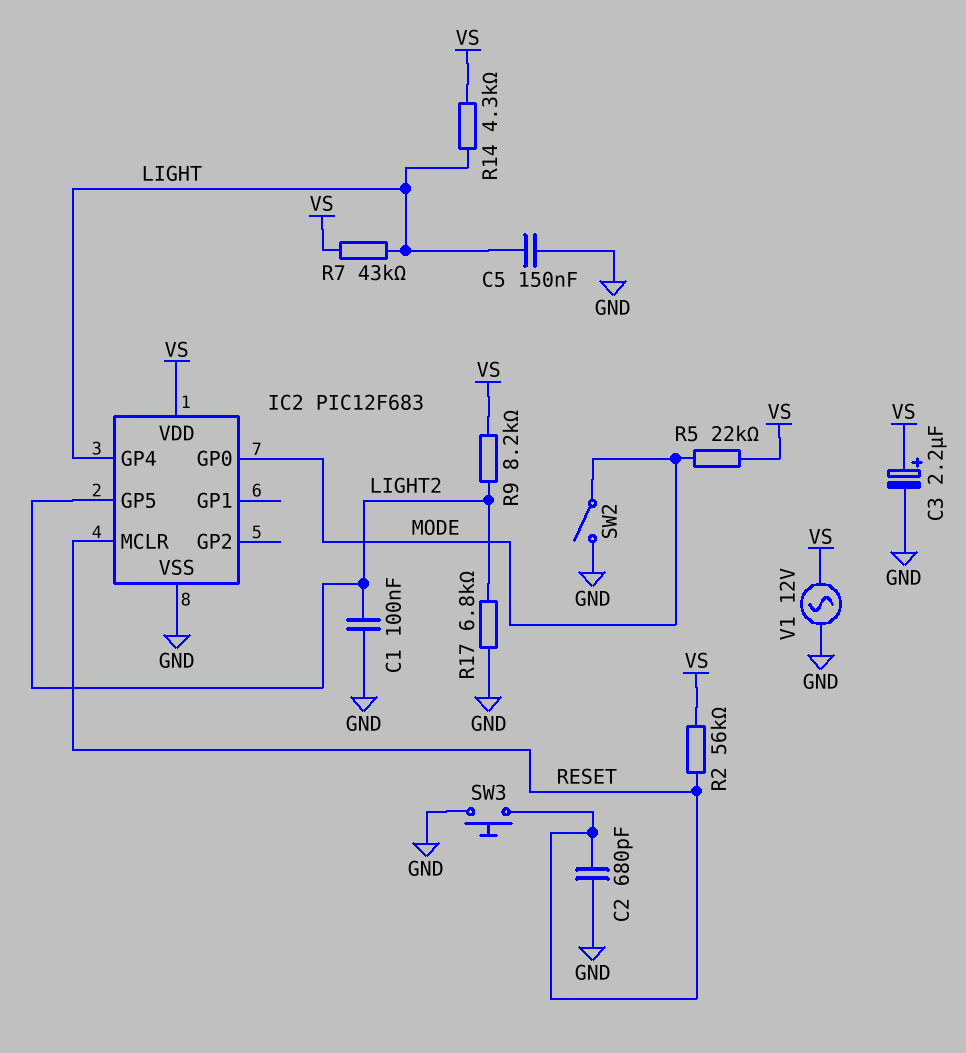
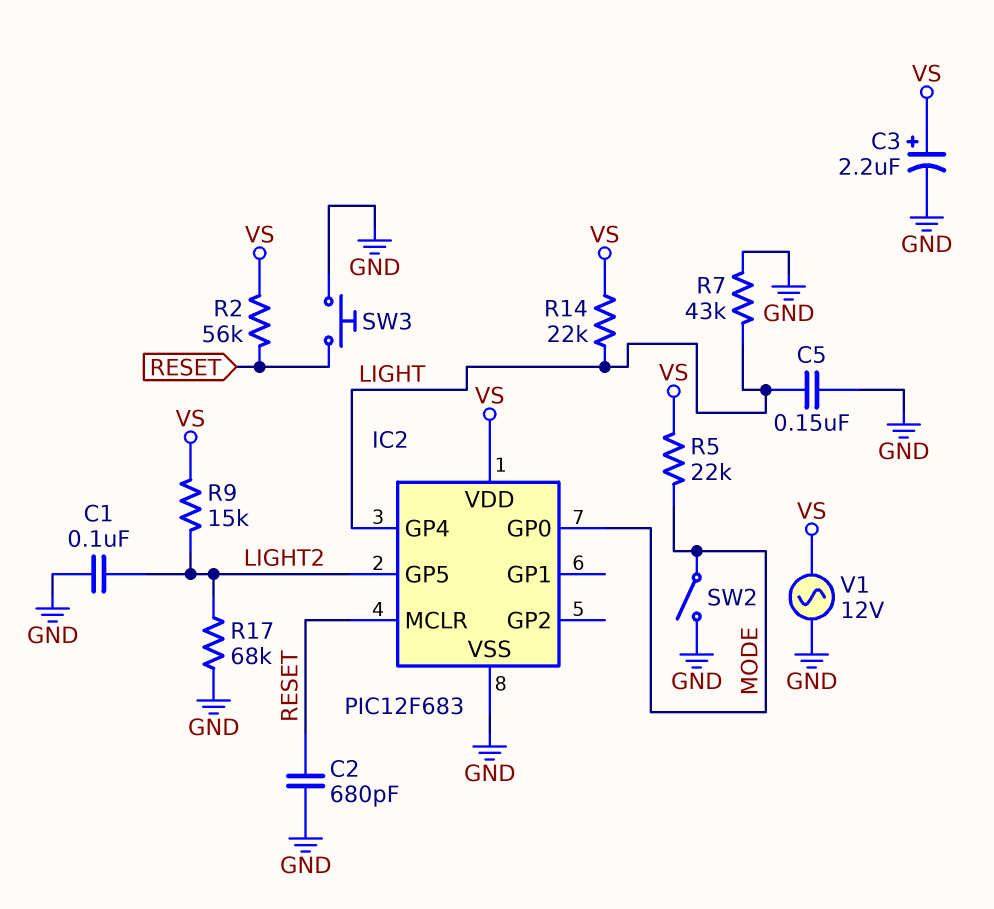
R7: 43k (LIGHT, VS) -> 43k (GND, LIGHT)
R9: 8.2k (LIGHT2, VS) -> 15k (LIGHT2, VS)
R14: 4.3k (LIGHT, VS) -> 22k (LIGHT, VS)
R17: 6.8k (GND, LIGHT2) -> 68k (GND, LIGHT2)

